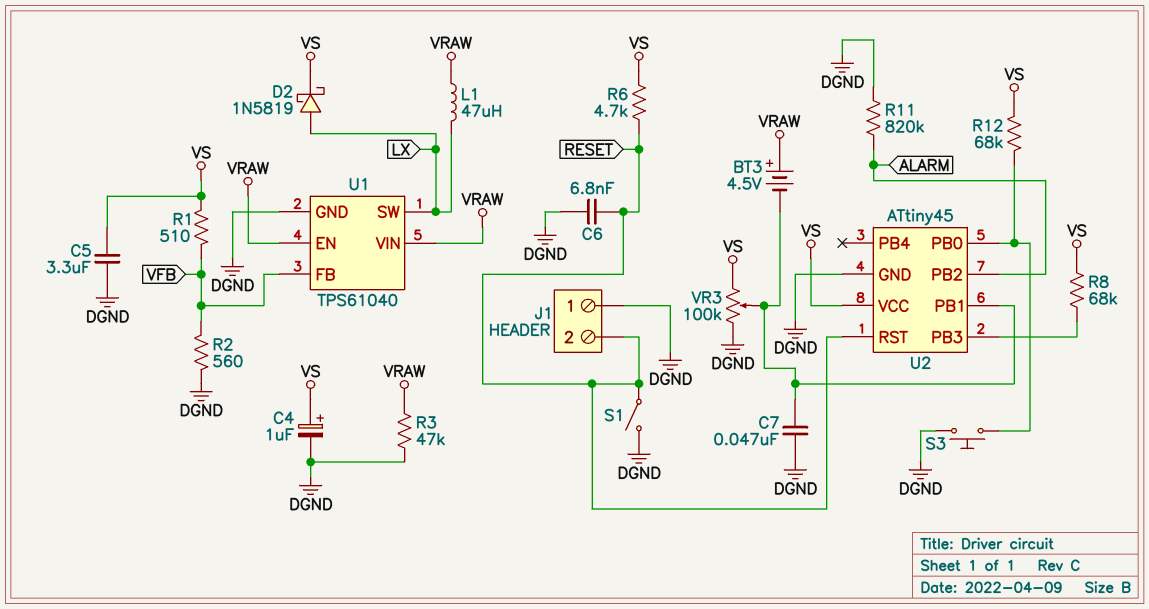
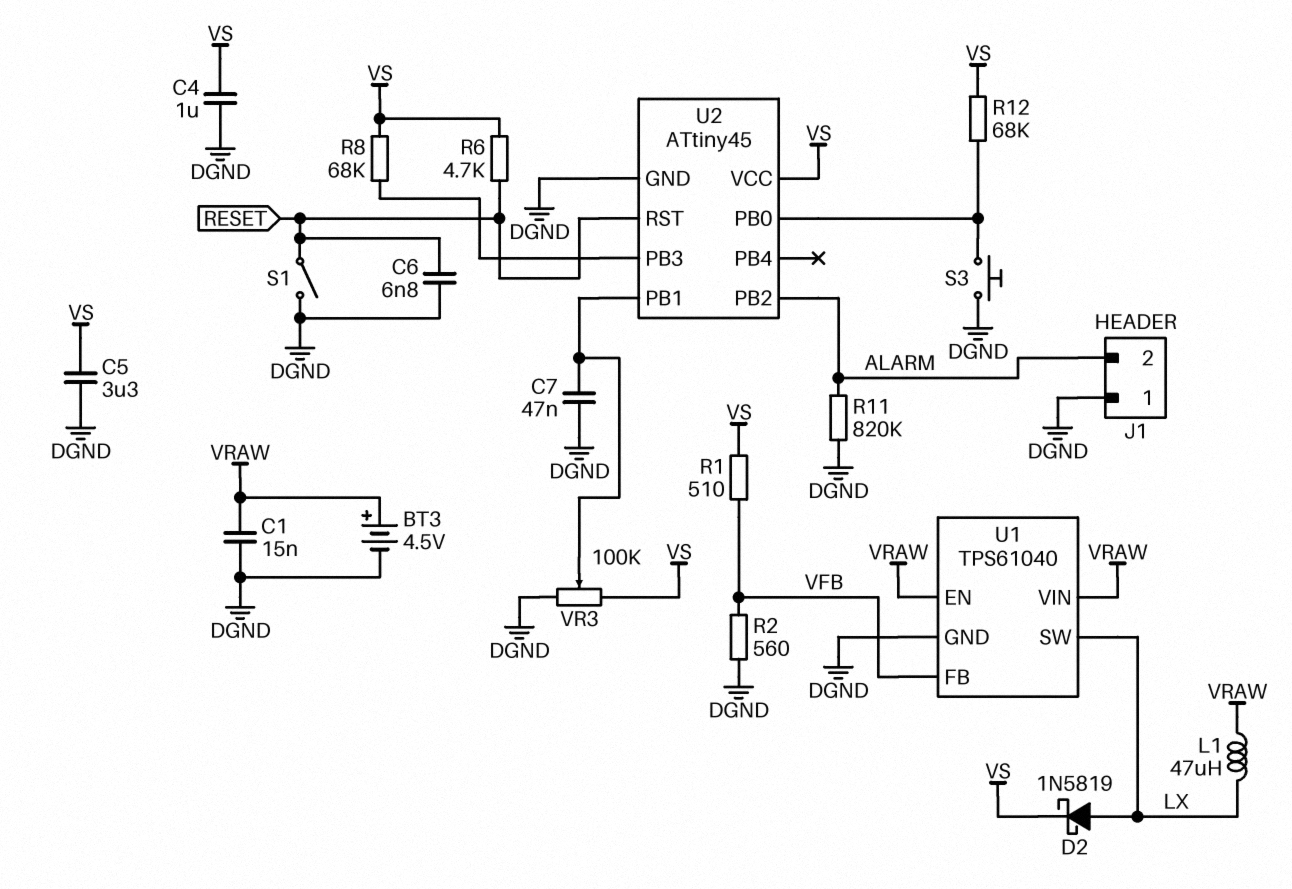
BT3: 4.5V (plus VRAW, minus U2/PB1) -> 4.5V (plus VRAW, minus DGND)
C1: none -> 15nF (DGND, VRAW)
C4: 1uF (plus VS, minus DGND) -> 1uF (DGND, VS)
J1 pin 2: RESET -> ALARM
R3: 47k (DGND, VRAW) -> none

